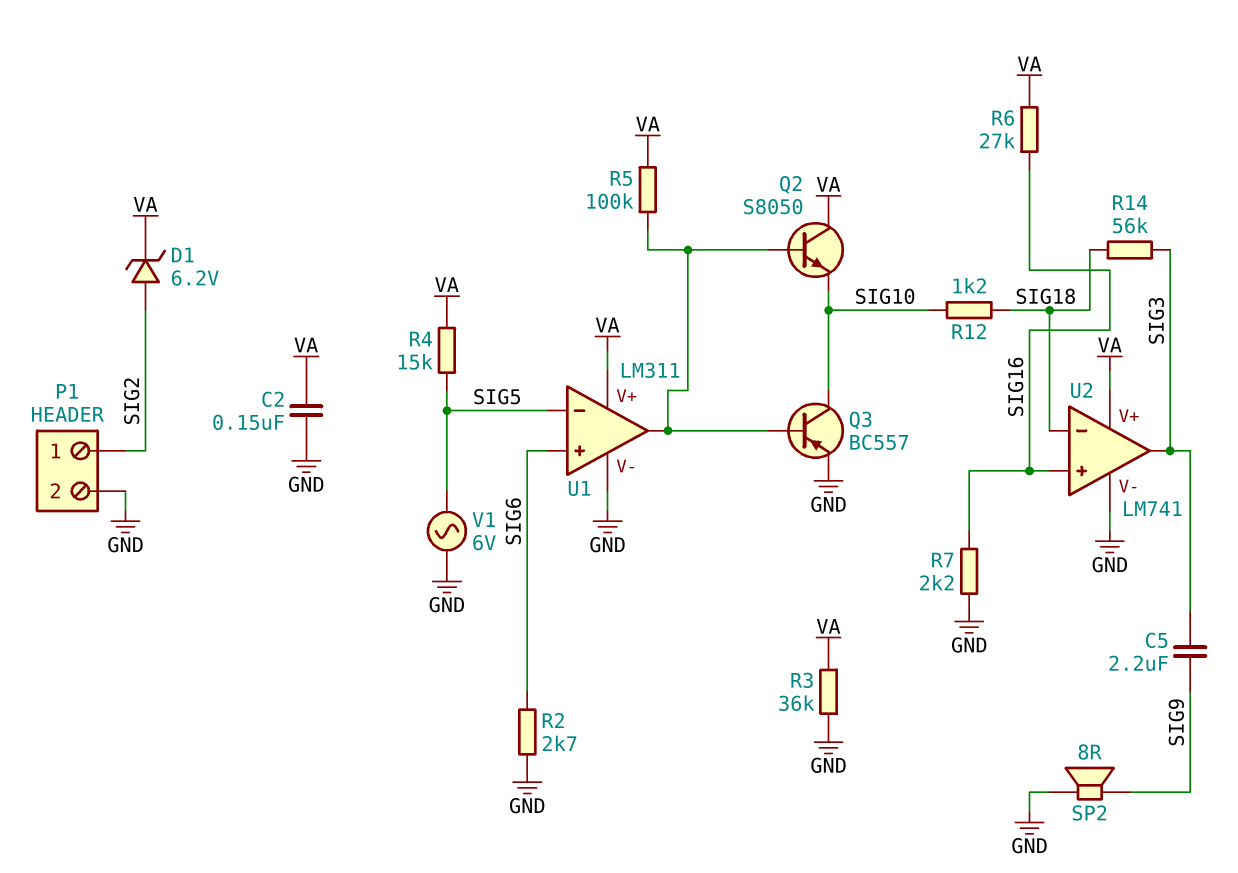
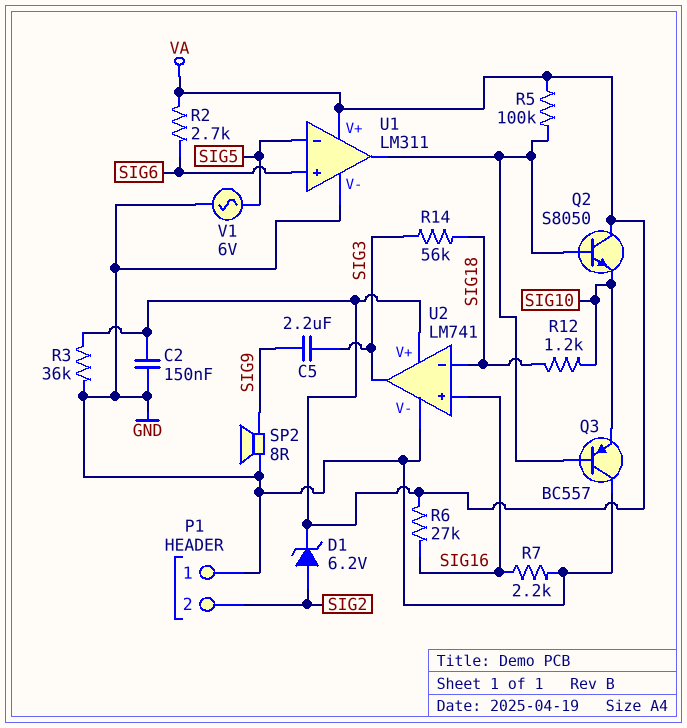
P1 pin 1: SIG2 -> GND
P1 pin 2: GND -> SIG2
Q3: PNP BC557 (B U1/out, C SIG10, E GND) -> PNP BC557 (B U1/out, C GND, E SIG10)
R2: 2.7k (GND, SIG6) -> 2.7k (SIG6, VA)
R4: 15k (SIG5, VA) -> none

